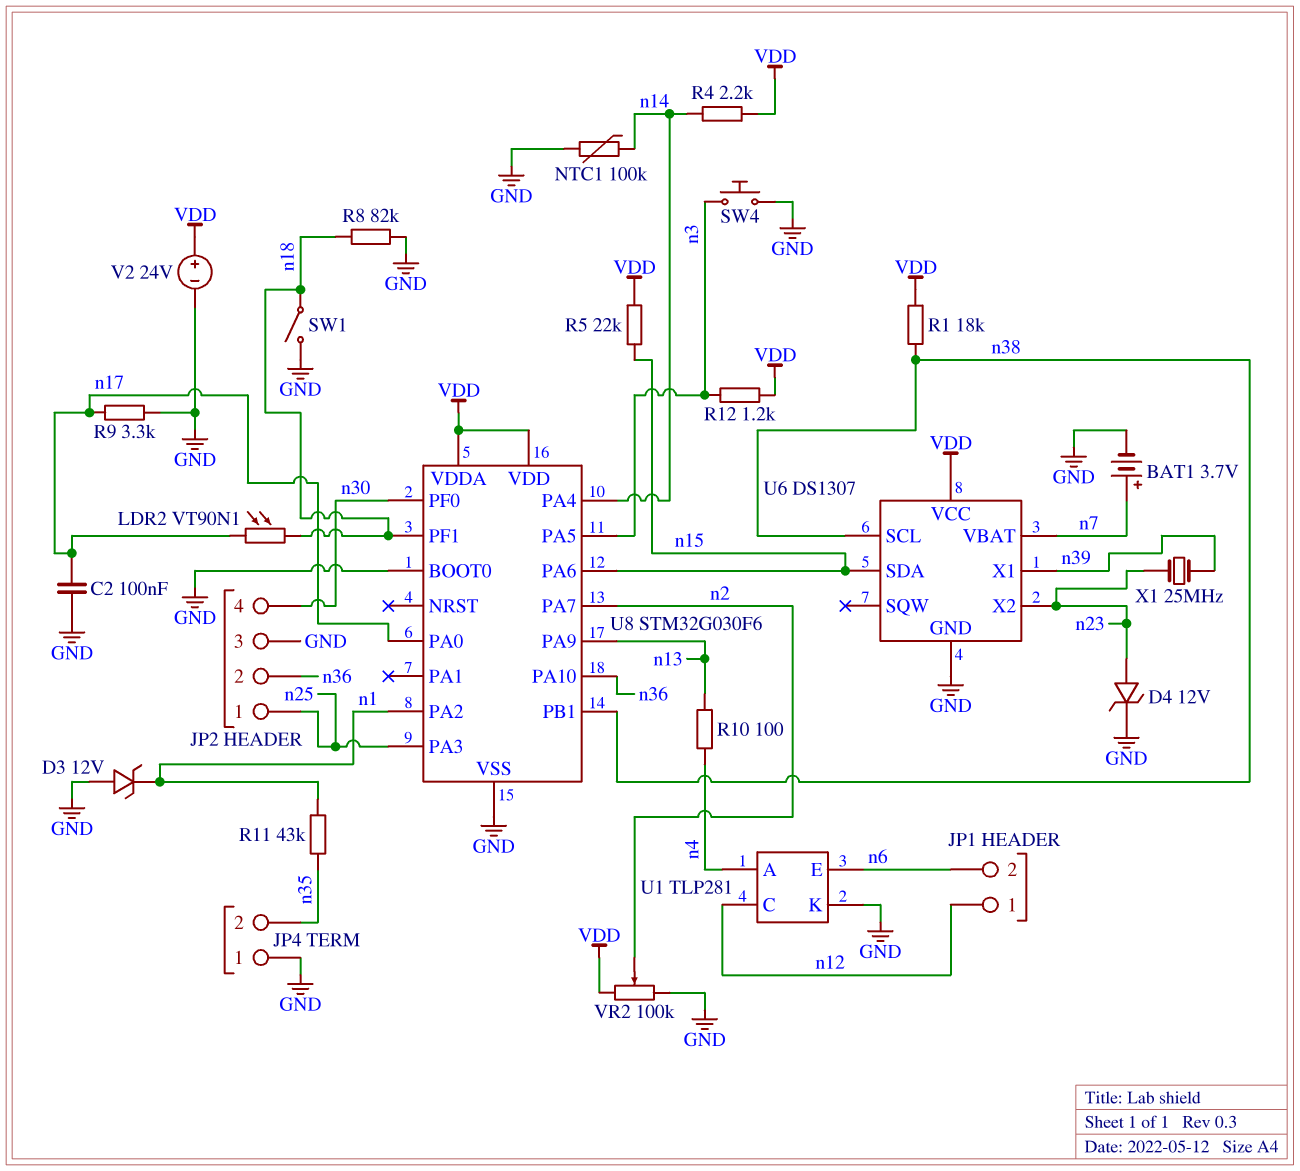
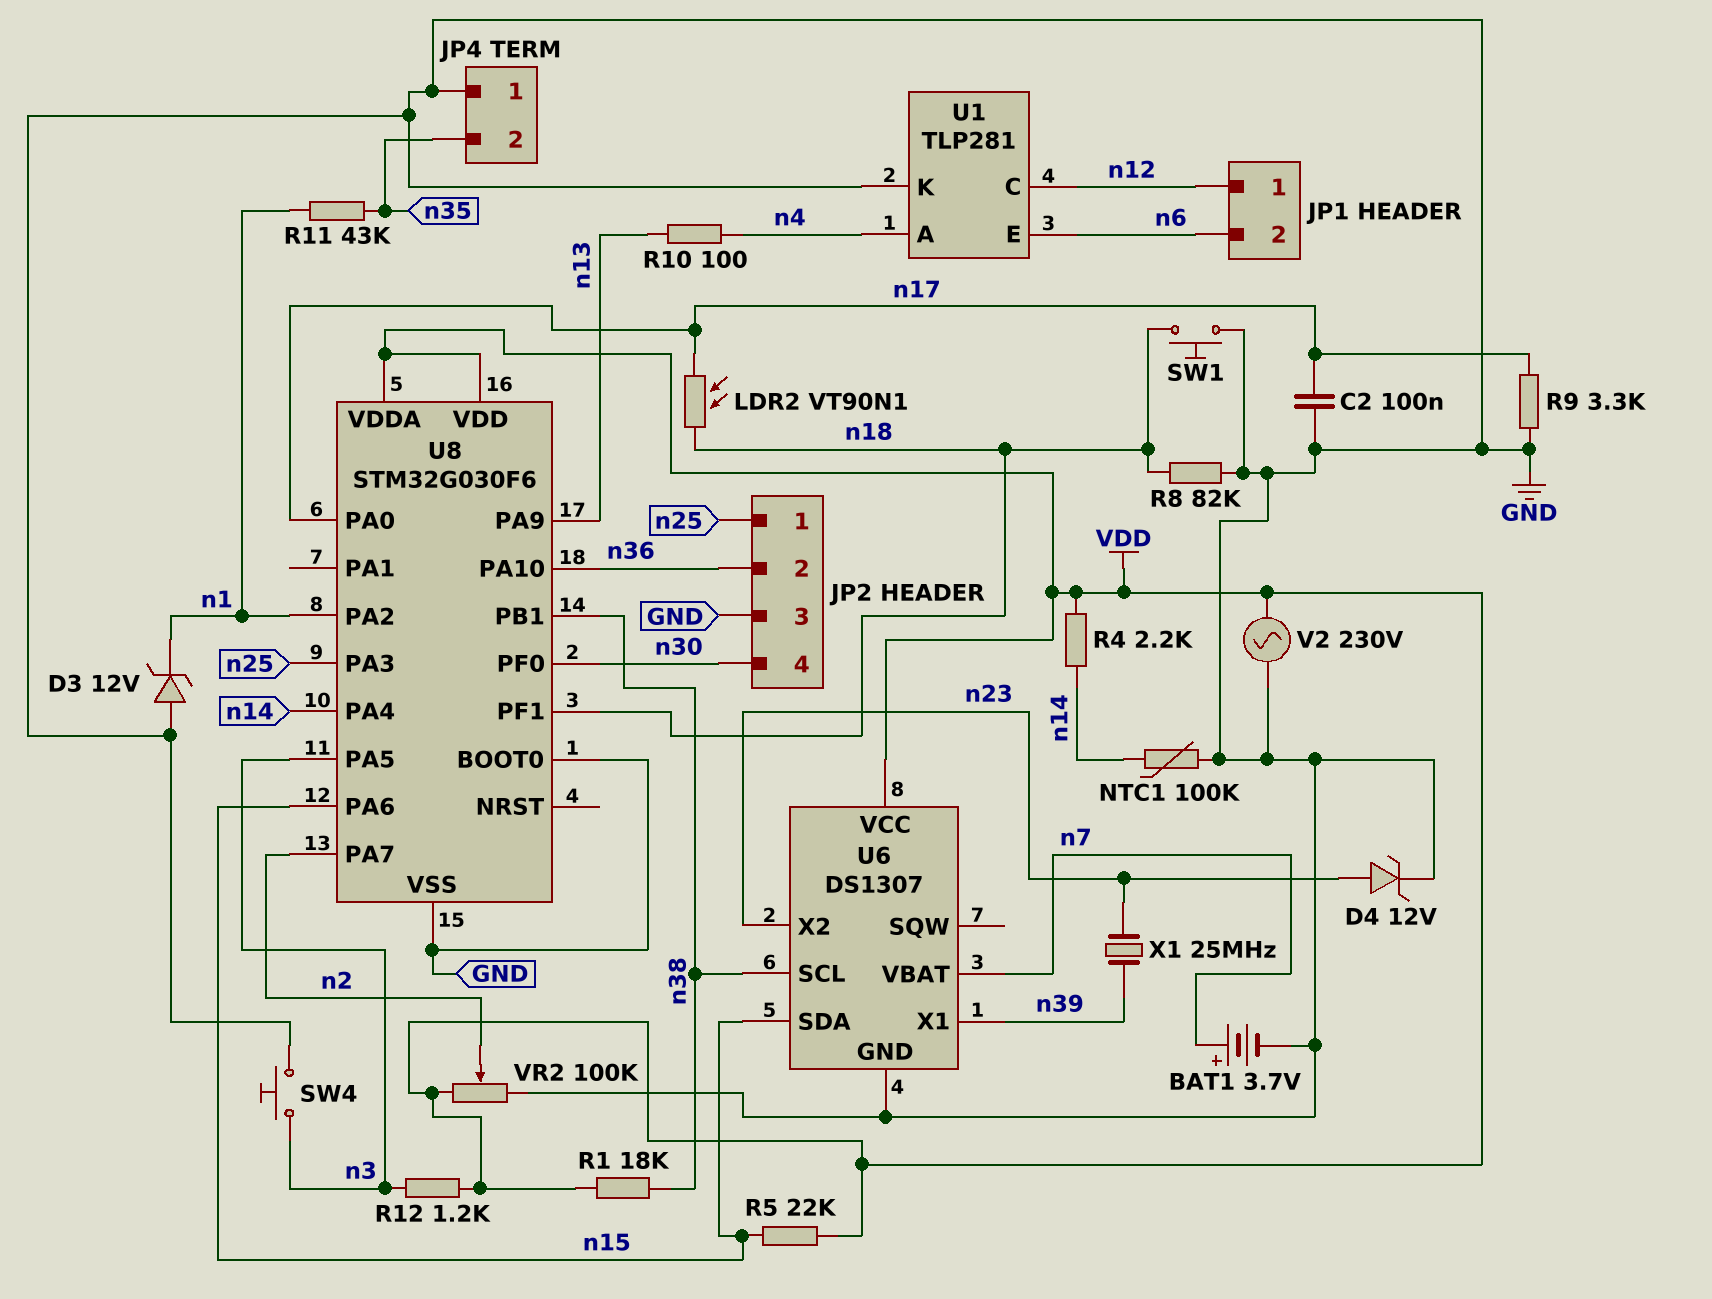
SW1: switch (GND, n18) -> button (GND, n18)
V2: 24V (plus VDD, minus GND) -> AC 230V (GND, VDD)

